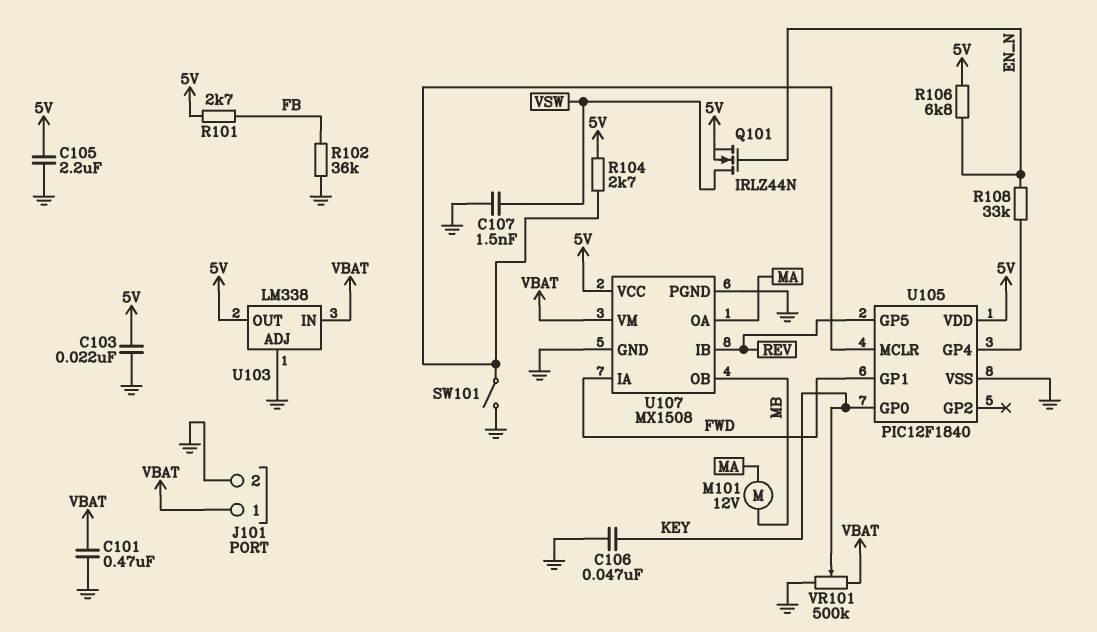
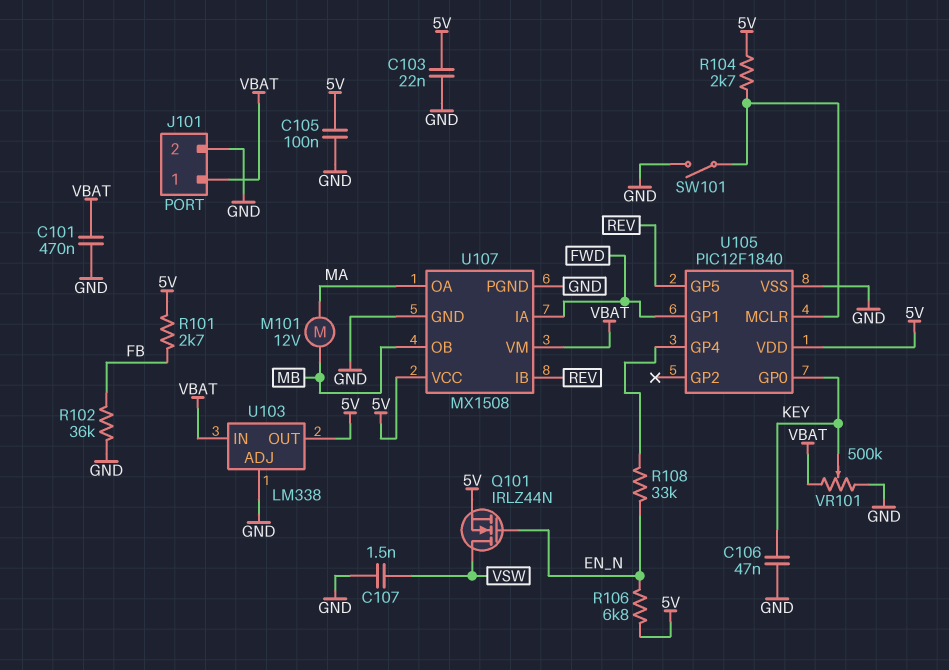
C105: 2.2uF (5V, GND) -> 100nF (5V, GND)

